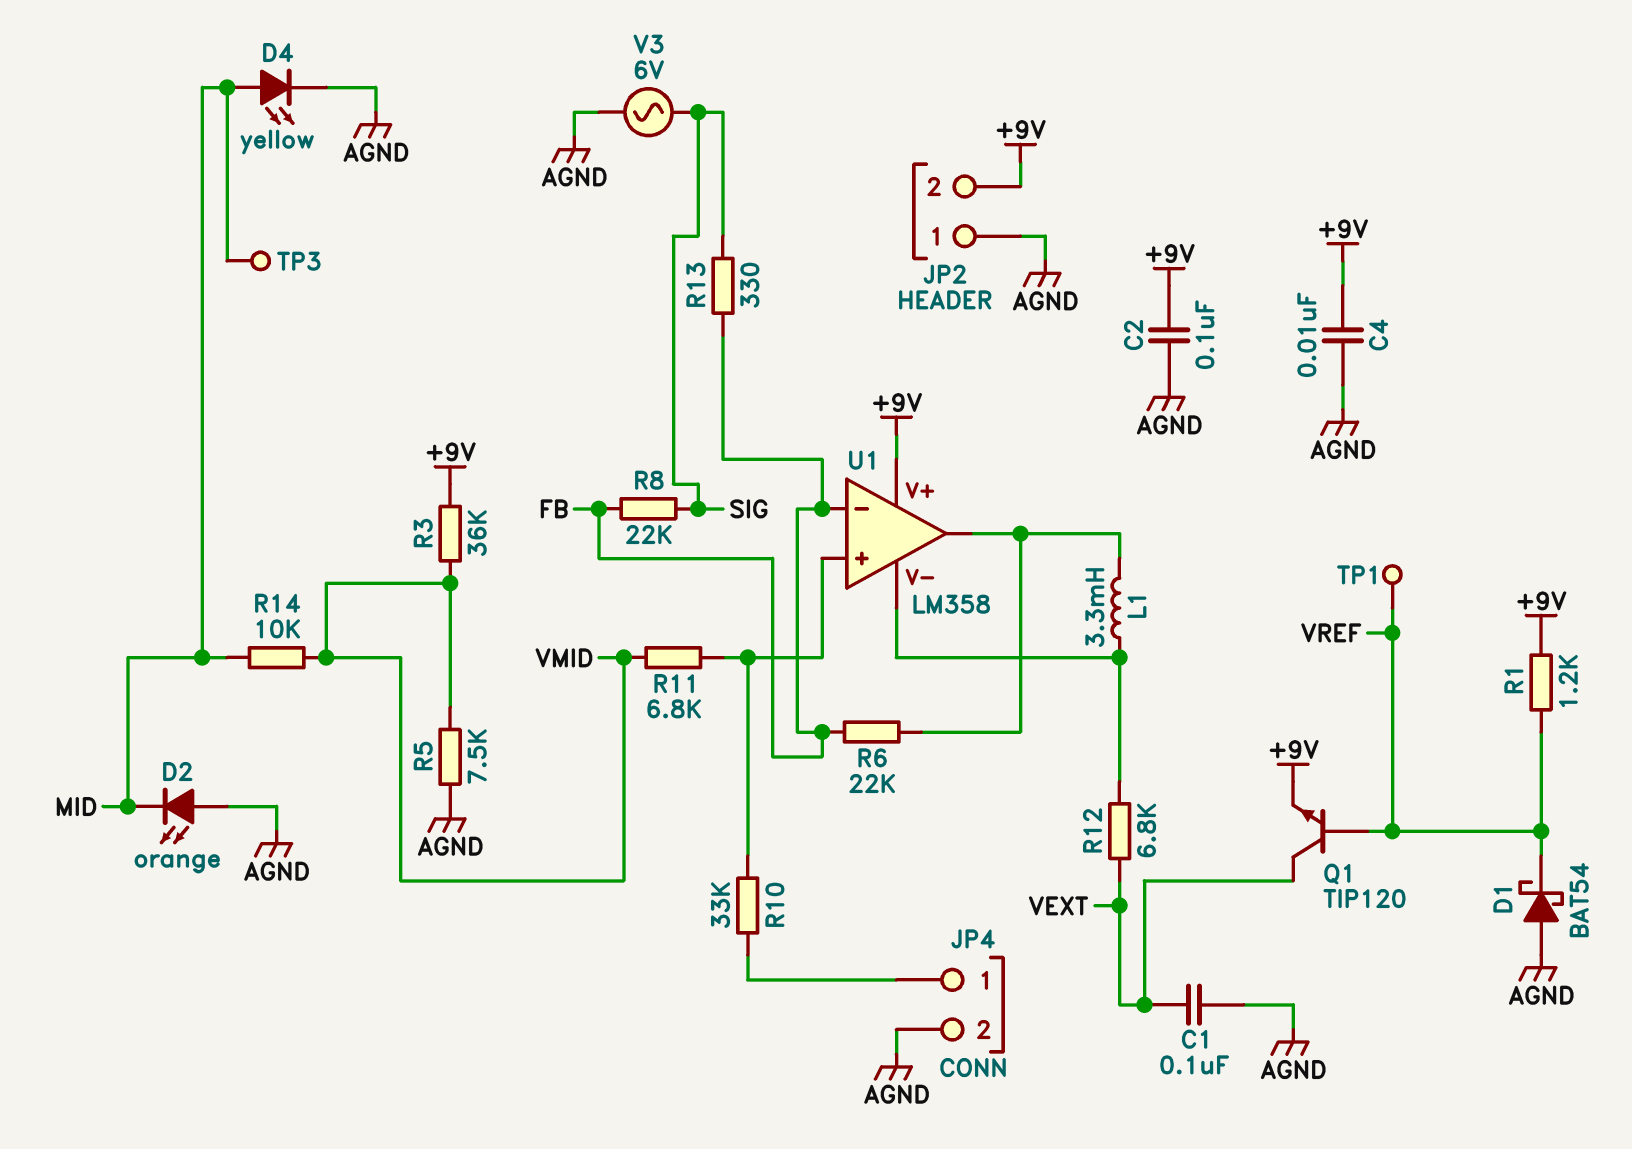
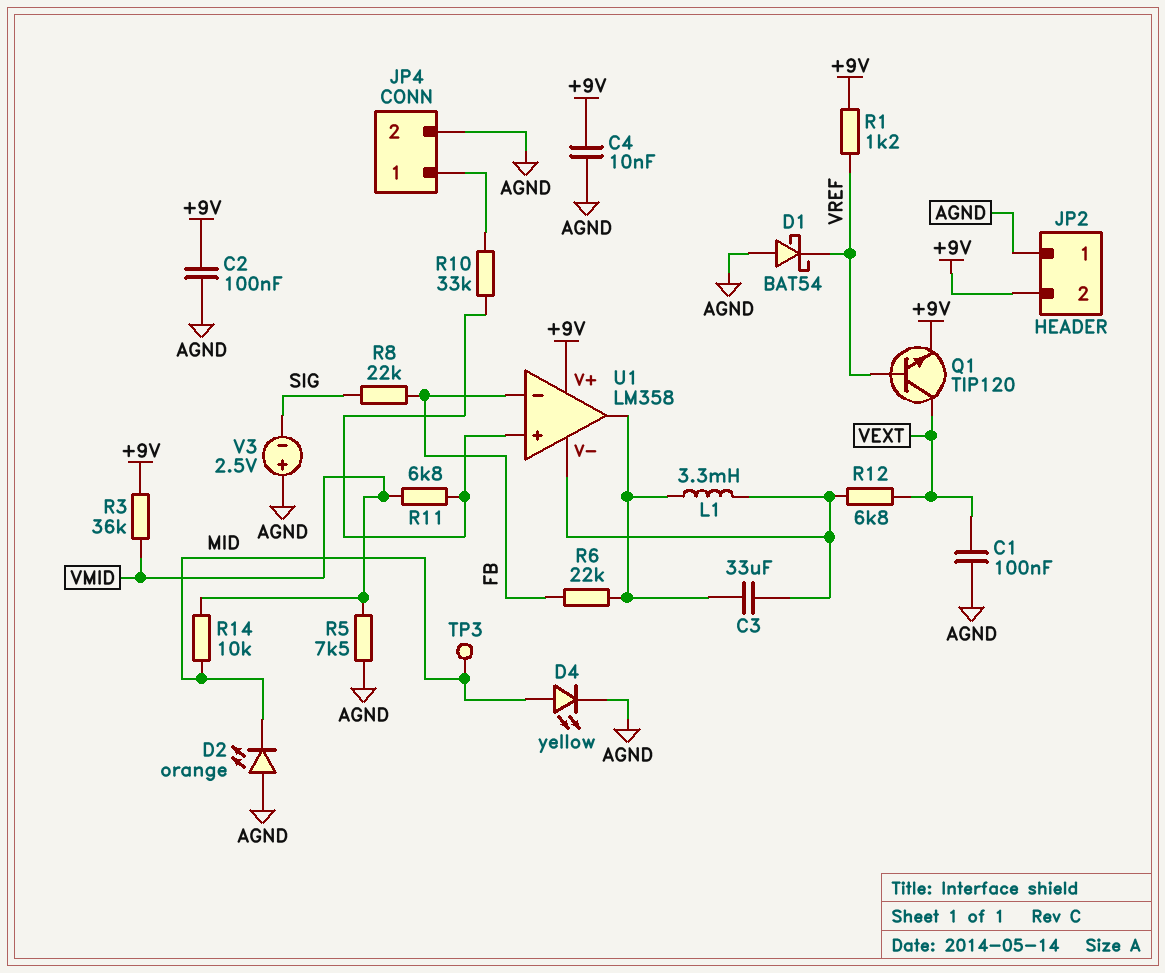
C3: none -> 33uF (U1/V-, U1/out)
R13: 330 (FB, SIG) -> none
TP1: test point (VREF) -> none
V3: AC 6V (AGND, SIG) -> 2.5V (plus AGND, minus SIG)

